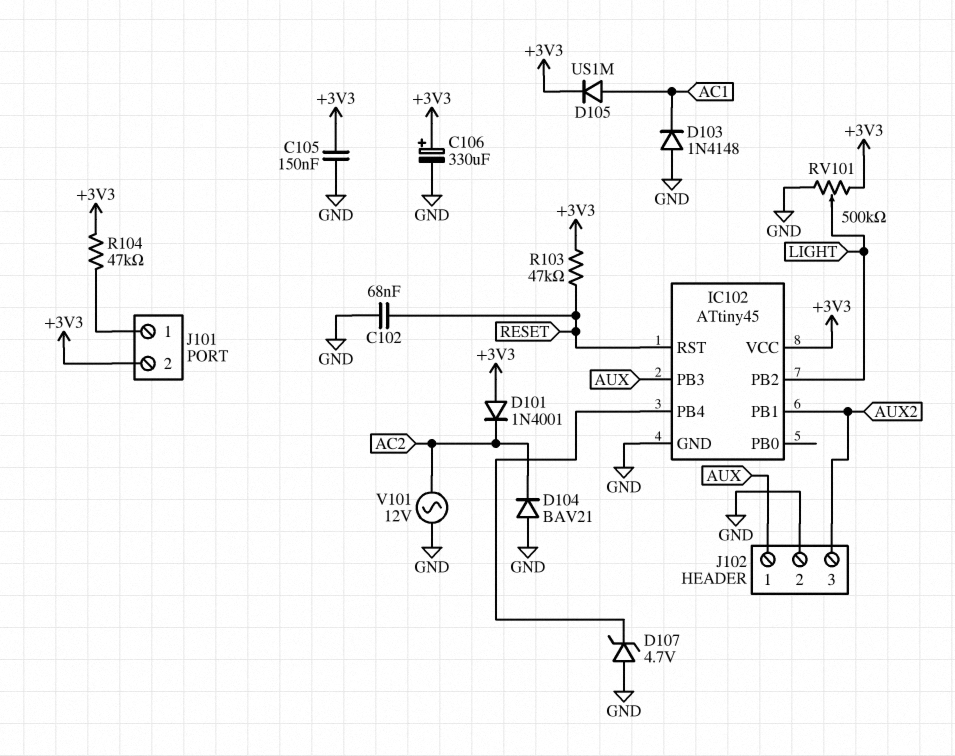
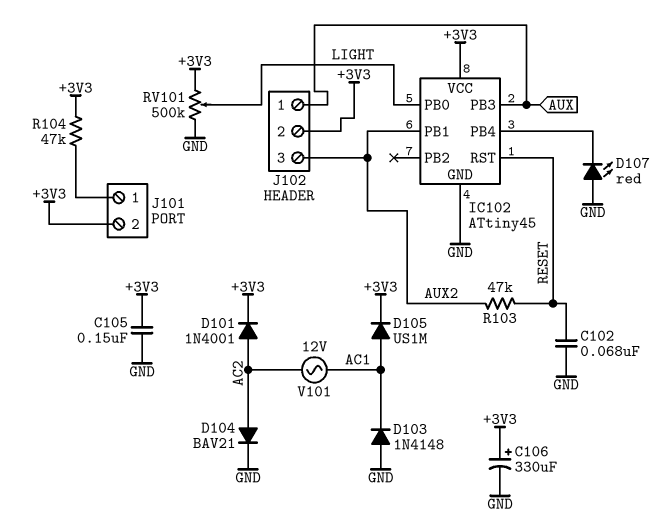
D101: diode 1N4001 (A +3V3, K AC2) -> diode 1N4001 (A AC2, K +3V3)
D104: diode BAV21 (A GND, K AC2) -> diode BAV21 (A AC2, K GND)
D107: zener 4.7V (A GND, K IC102/PB4) -> LED red (A GND, K IC102/PB4)
IC102 pin PB0: none -> LIGHT
IC102 pin PB2: LIGHT -> none
J102 pin 2: GND -> +3V3
R103: 47k (+3V3, RESET) -> 47k (AUX2, RESET)
V101: AC 12V (AC2, GND) -> AC 12V (AC1, AC2)

